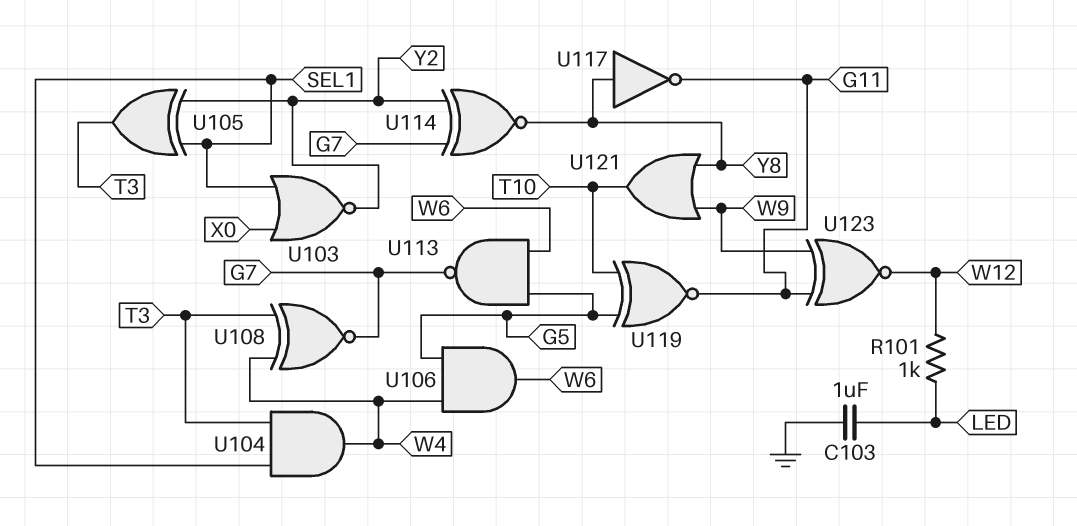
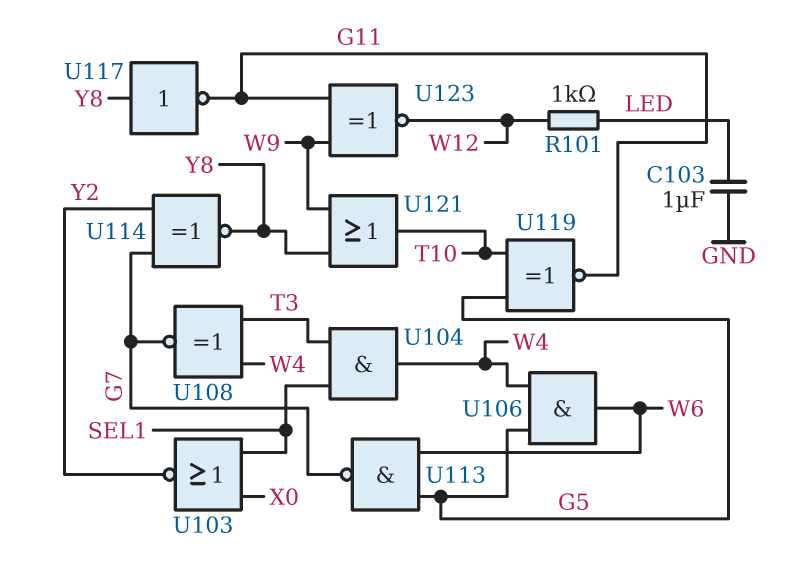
U105: XOR (in SEL1, in Y2, out T3) -> none

